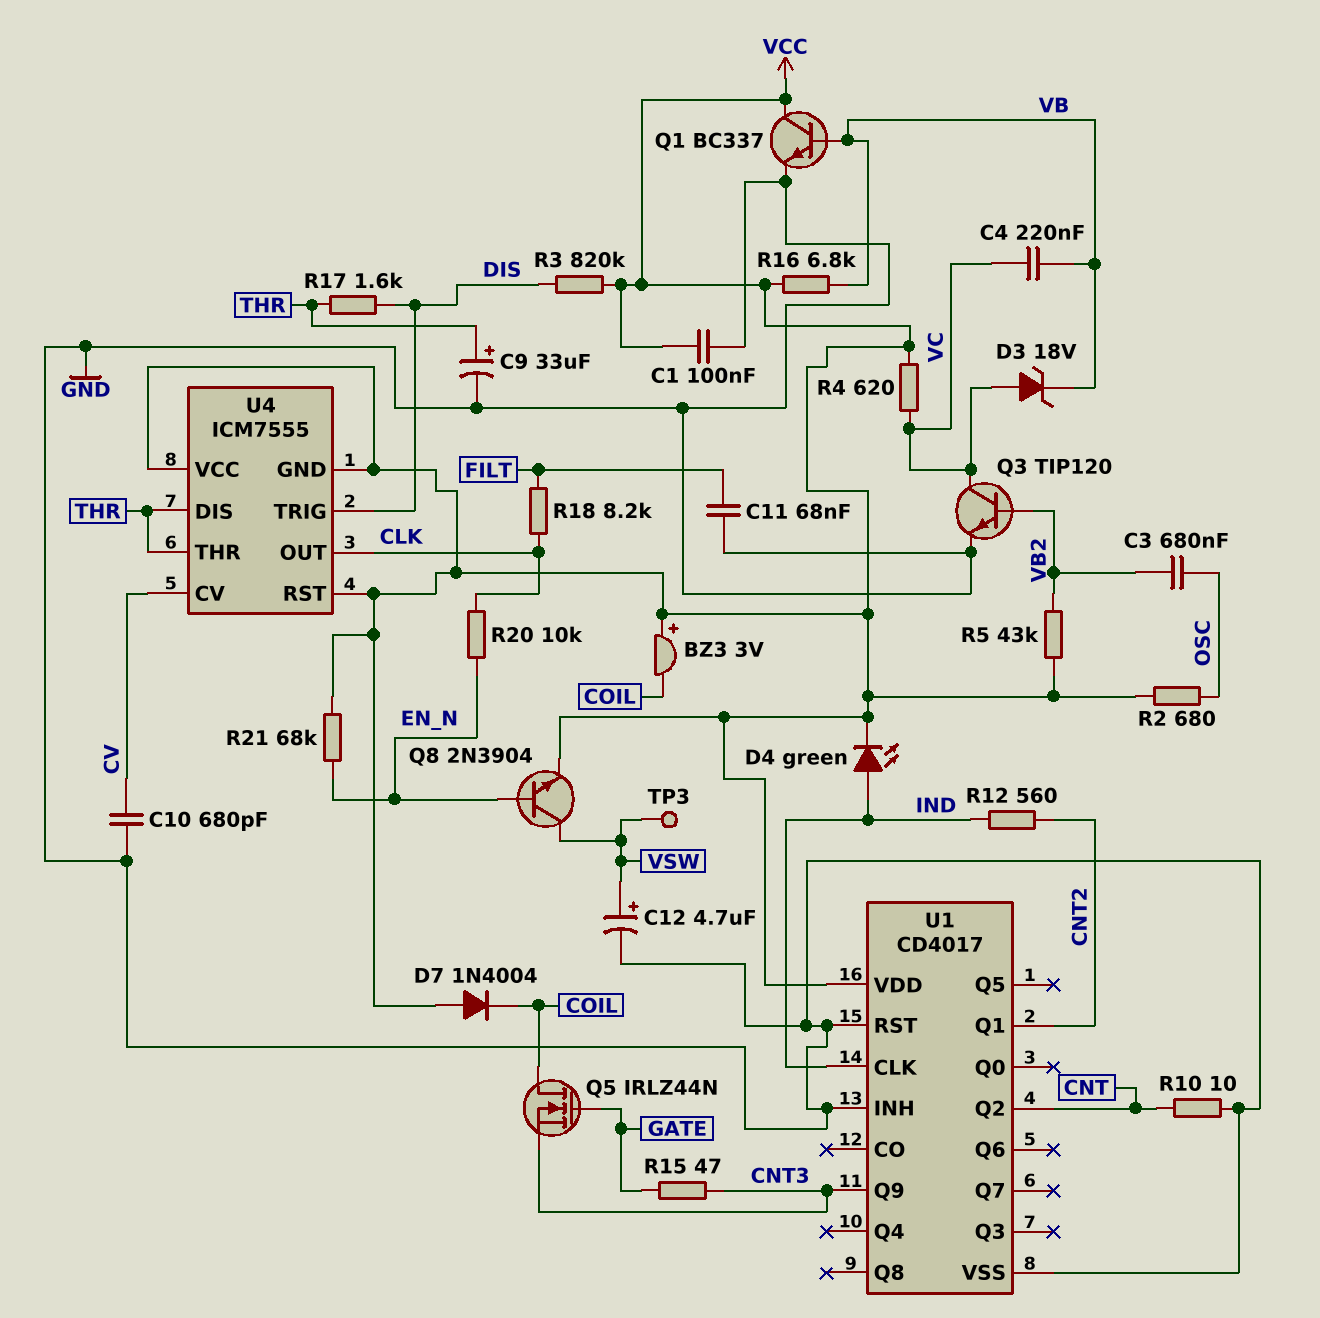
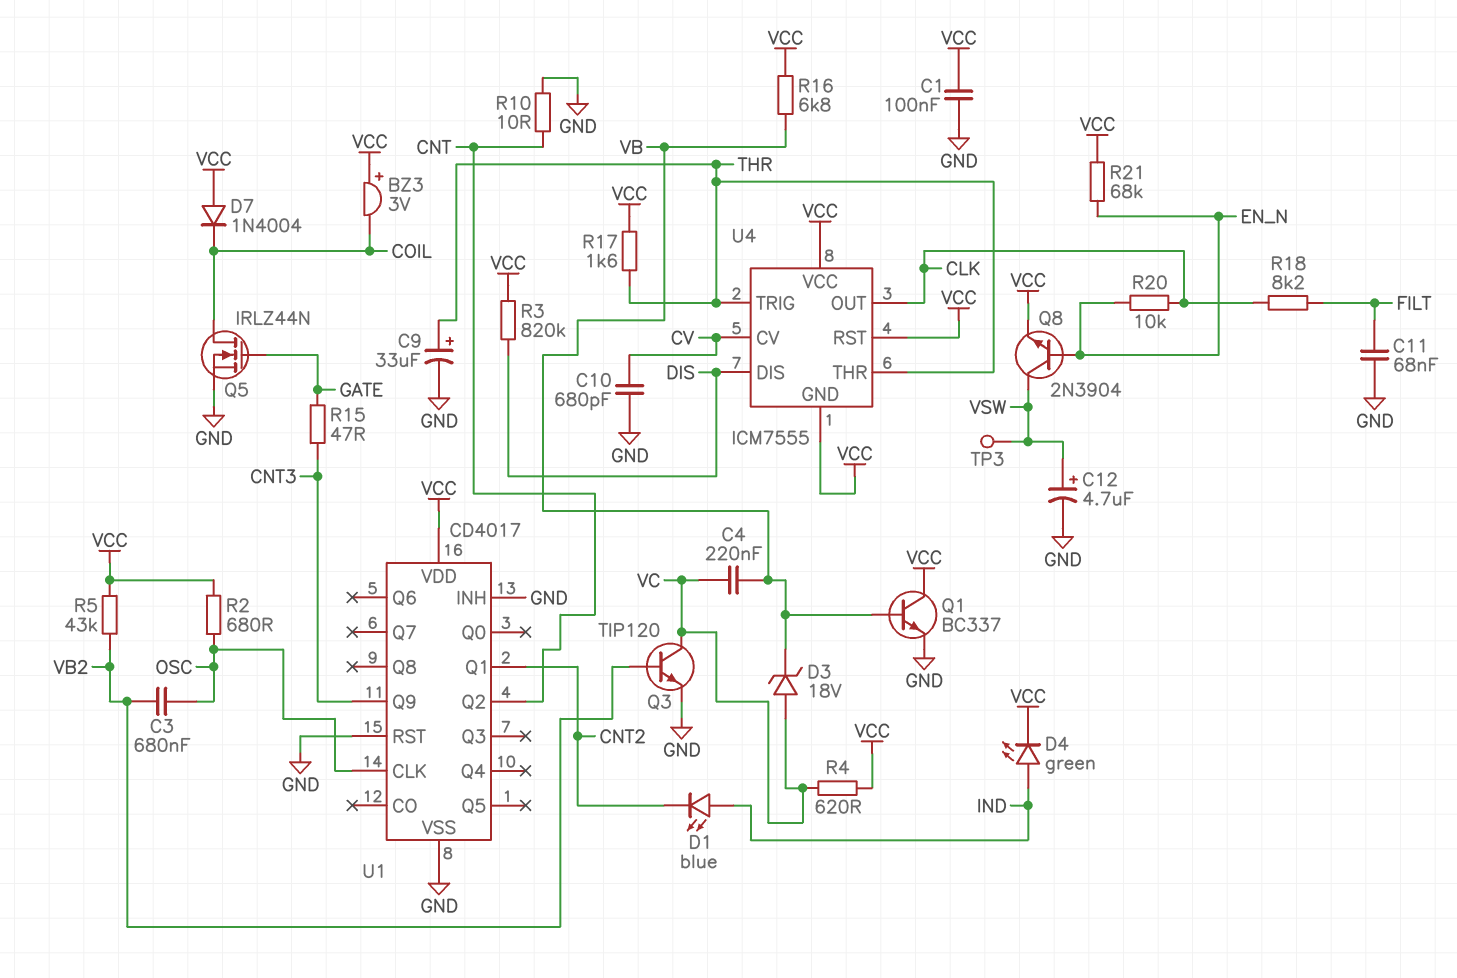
D1: none -> LED blue (A IND, K CNT2)
Q5: NMOS IRLZ44N (G GATE, D COIL, S CNT3) -> NMOS IRLZ44N (G GATE, D COIL, S GND)
R12: 560 (CNT2, IND) -> none
R17: 1.6k (DIS, THR) -> 1.6k (THR, VCC)
U1 pin CLK: IND -> OSC
U4 pin DIS: THR -> DIS
U4 pin TRIG: DIS -> THR

